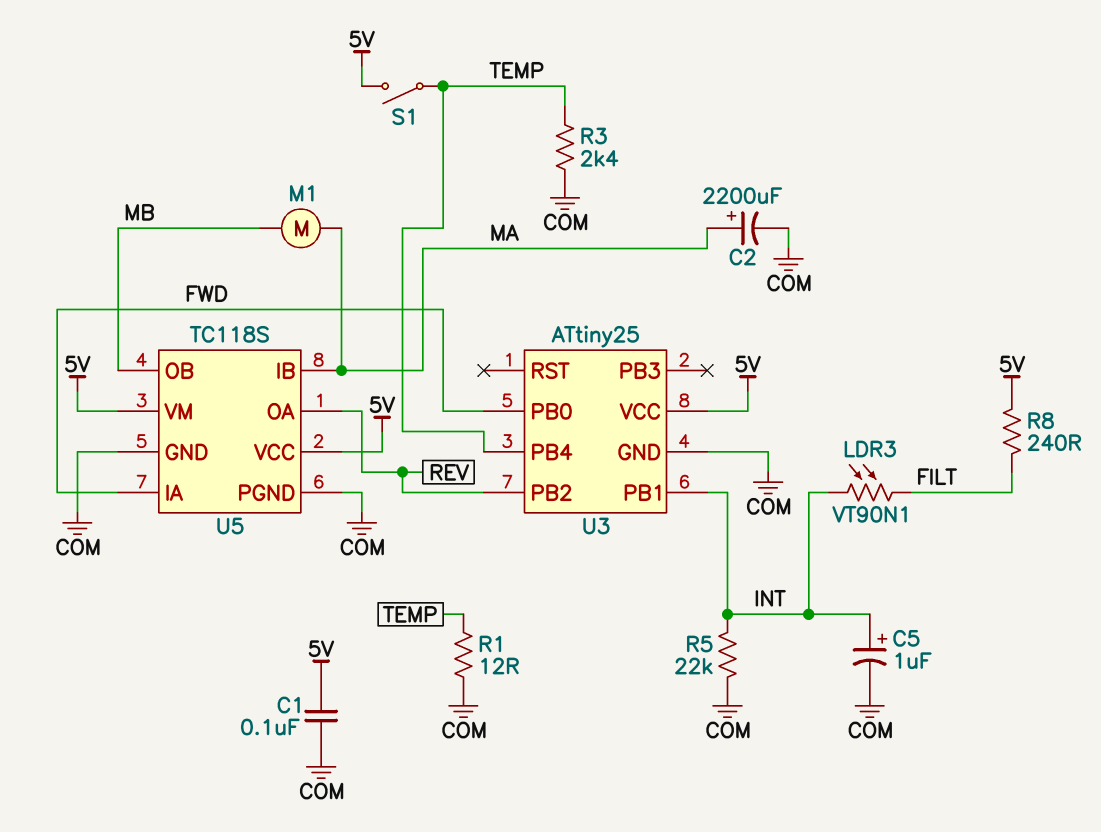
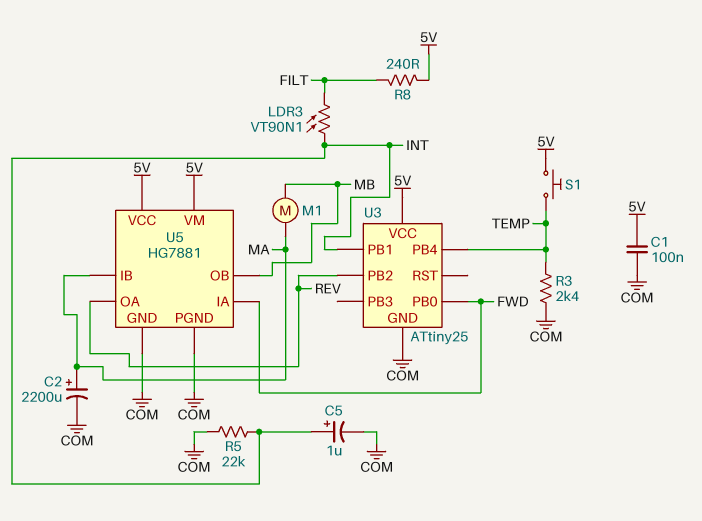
R1: 12 (COM, TEMP) -> none
S1: switch (5V, TEMP) -> button (5V, TEMP)
U5: TC118S -> HG7881

